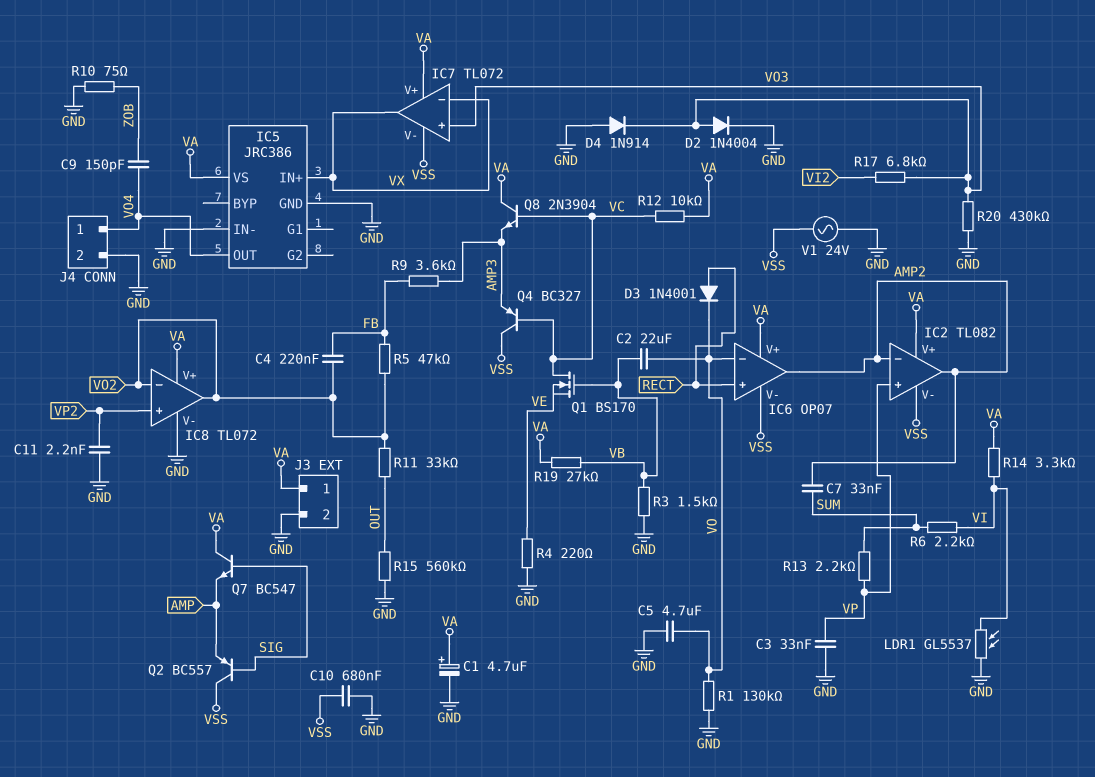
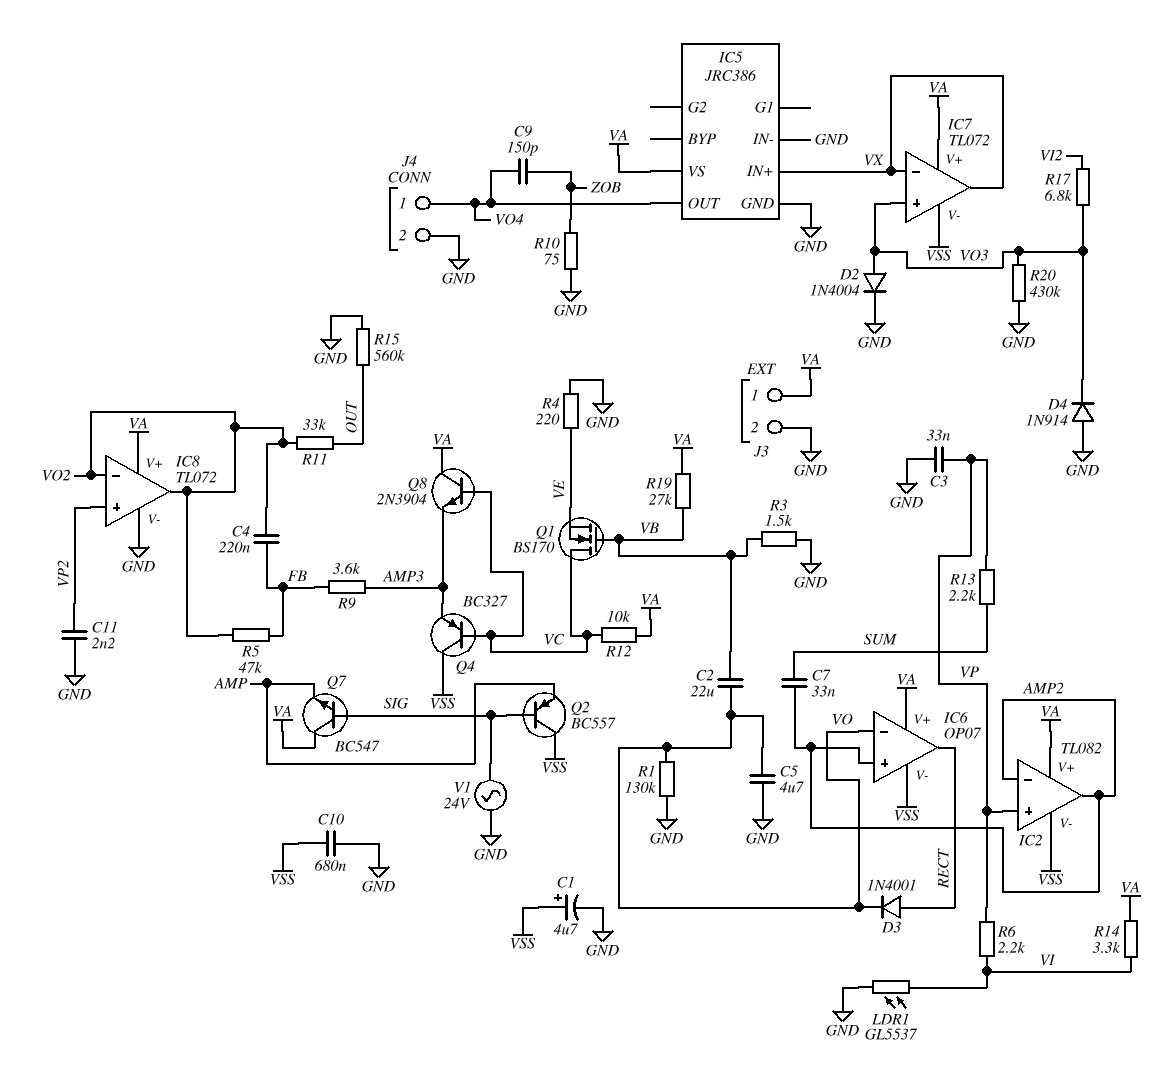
C1: 4.7uF (plus VA, minus GND) -> 4.7uF (plus VSS, minus GND)
IC6 pin in+: RECT -> AMP2
IC6 pin out: AMP2 -> RECT
R6: 2.2k (SUM, VI) -> 2.2k (VI, VP)
V1: AC 24V (GND, VSS) -> AC 24V (GND, SIG)

